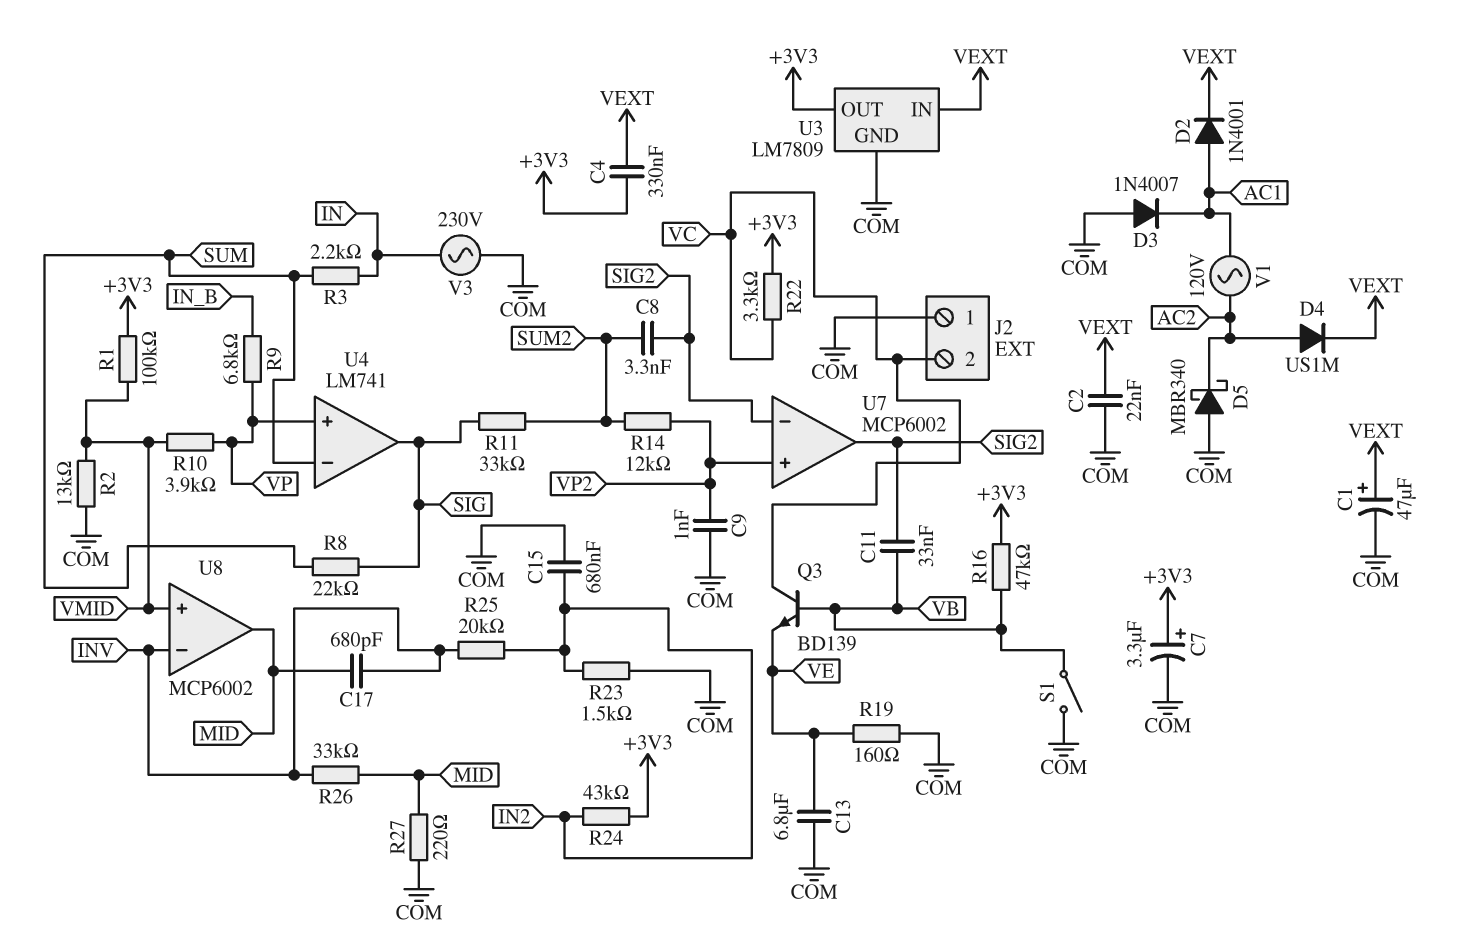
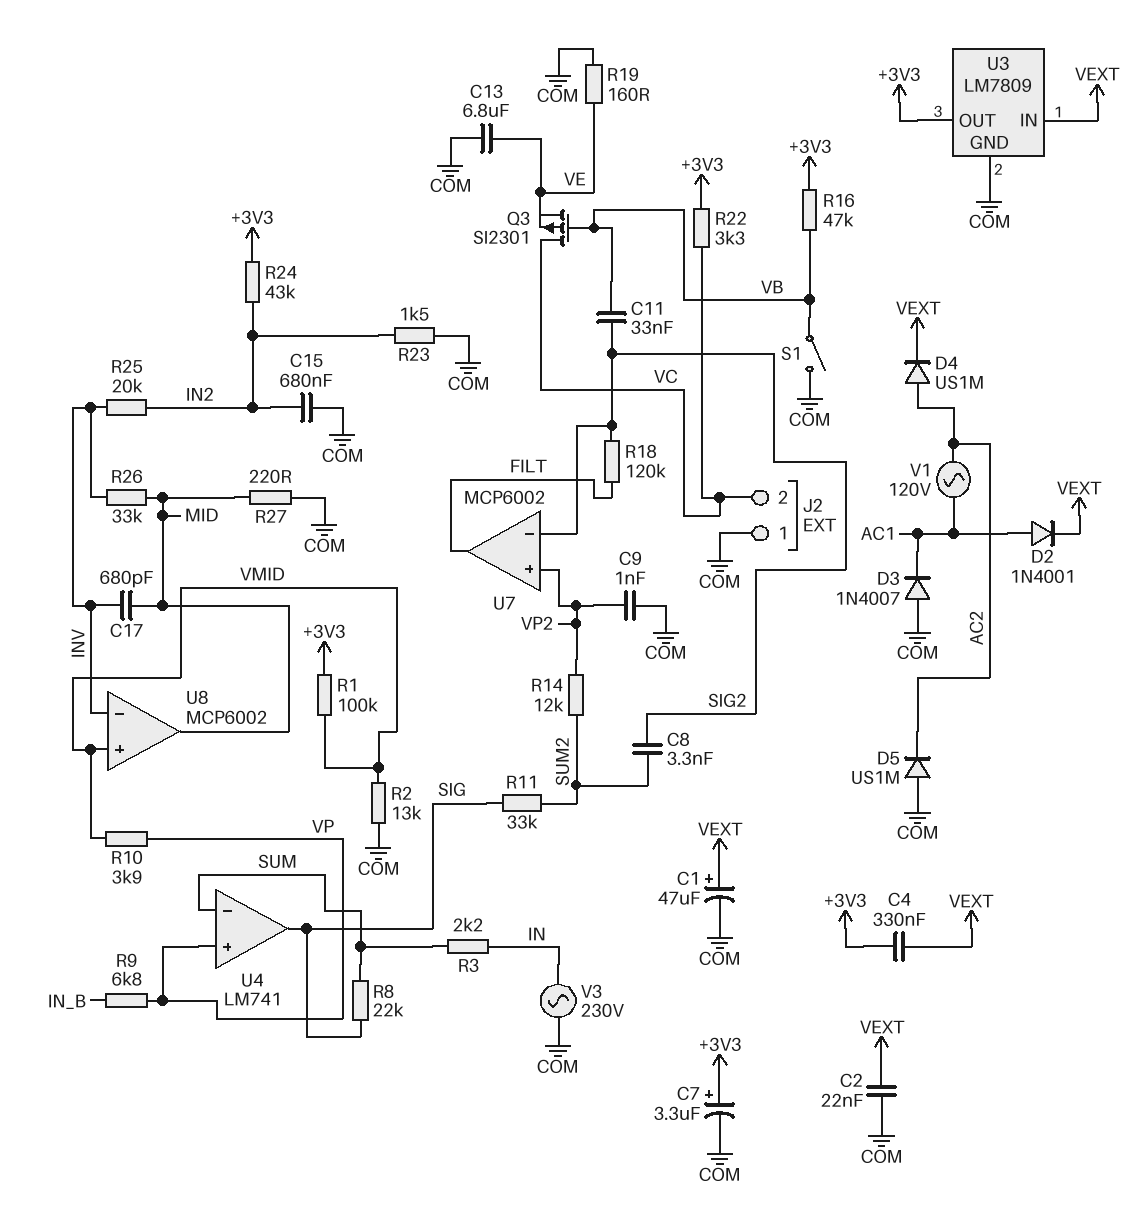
D5: schottky MBR340 (A COM, K AC2) -> diode US1M (A COM, K AC2)
Q3: NPN BD139 (B VB, C VC, E VE) -> PMOS SI2301 (G VB, D VC, S VE)
R18: none -> 120k (FILT, SIG2)
U7 pin out: SIG2 -> FILT

